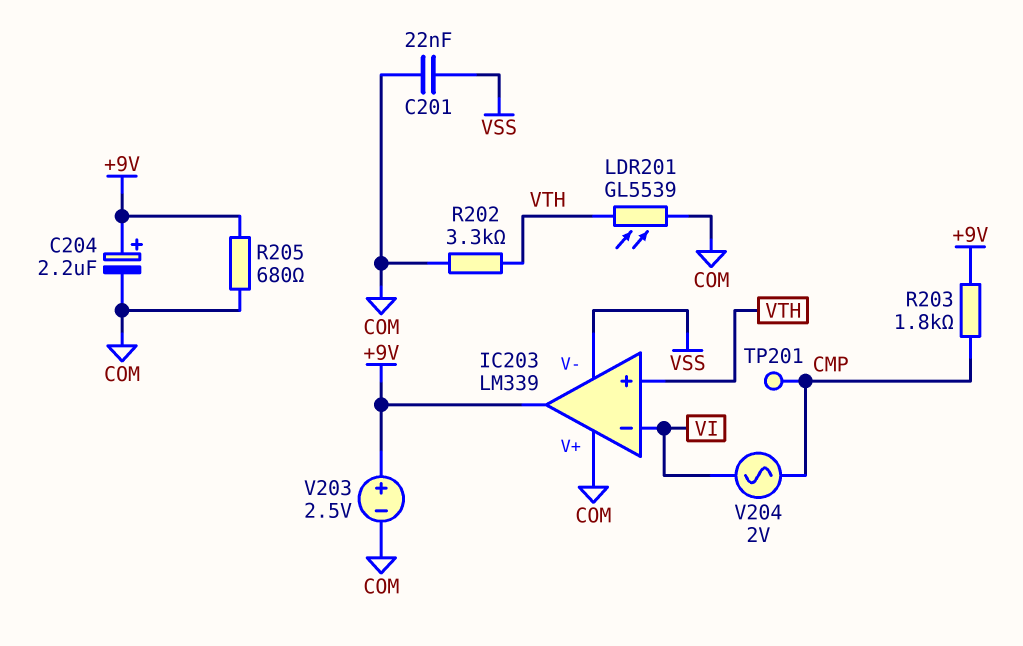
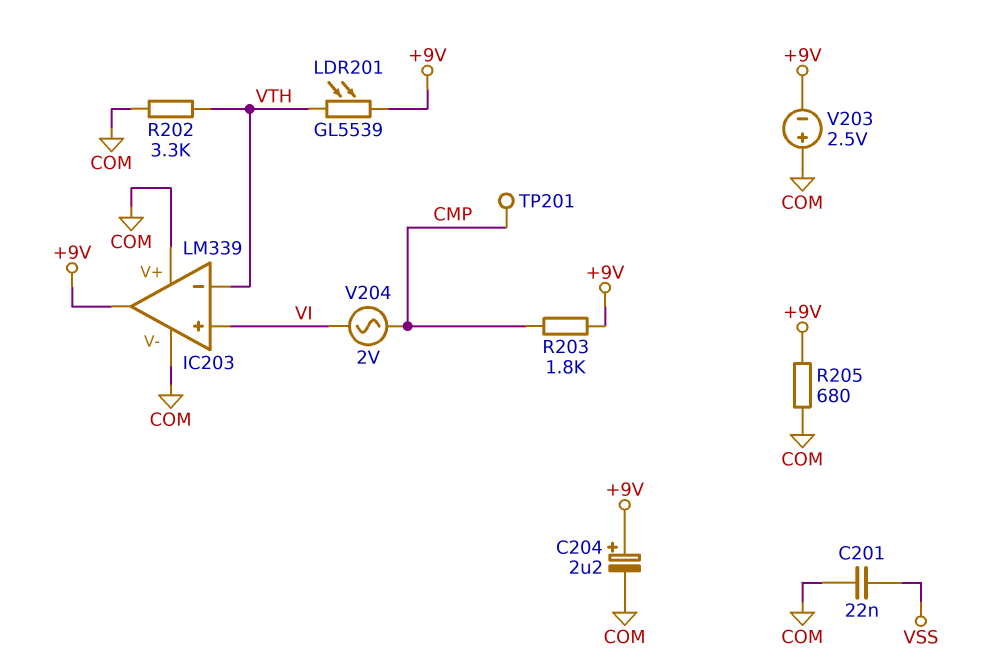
IC203 pin V-: VSS -> COM
IC203 pin in+: VTH -> VI
IC203 pin in-: VI -> VTH
LDR201: GL5539 (COM, VTH) -> GL5539 (+9V, VTH)
V203: 2.5V (plus +9V, minus COM) -> 2.5V (plus COM, minus +9V)

